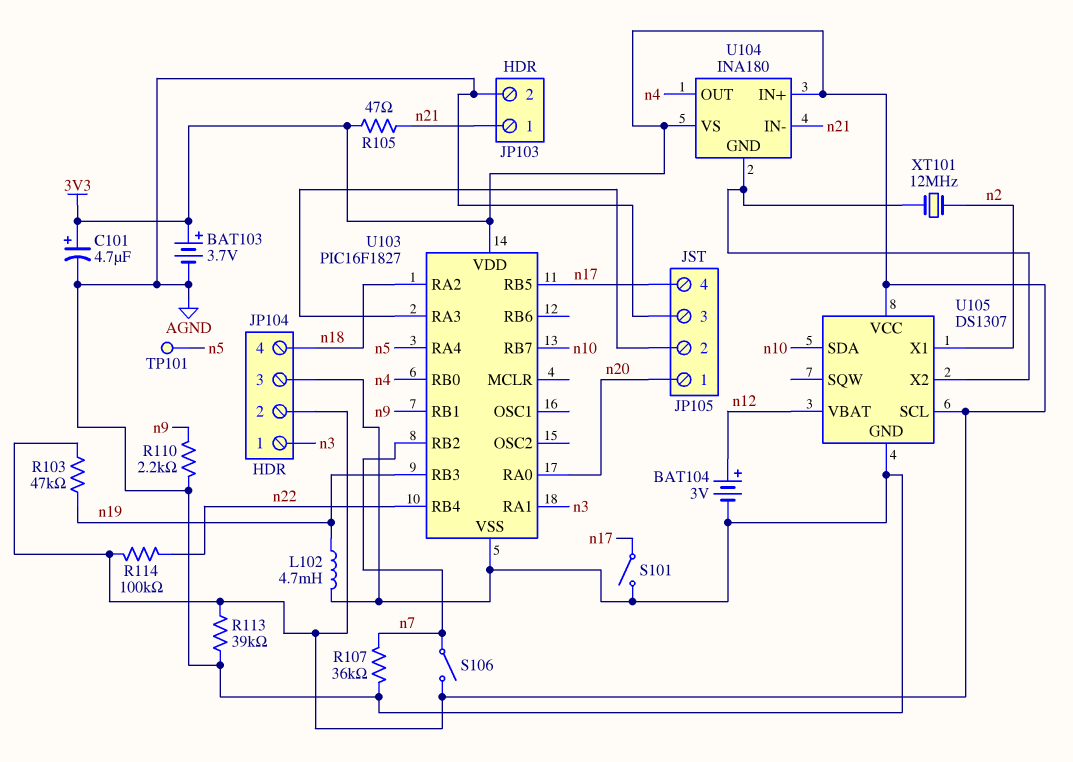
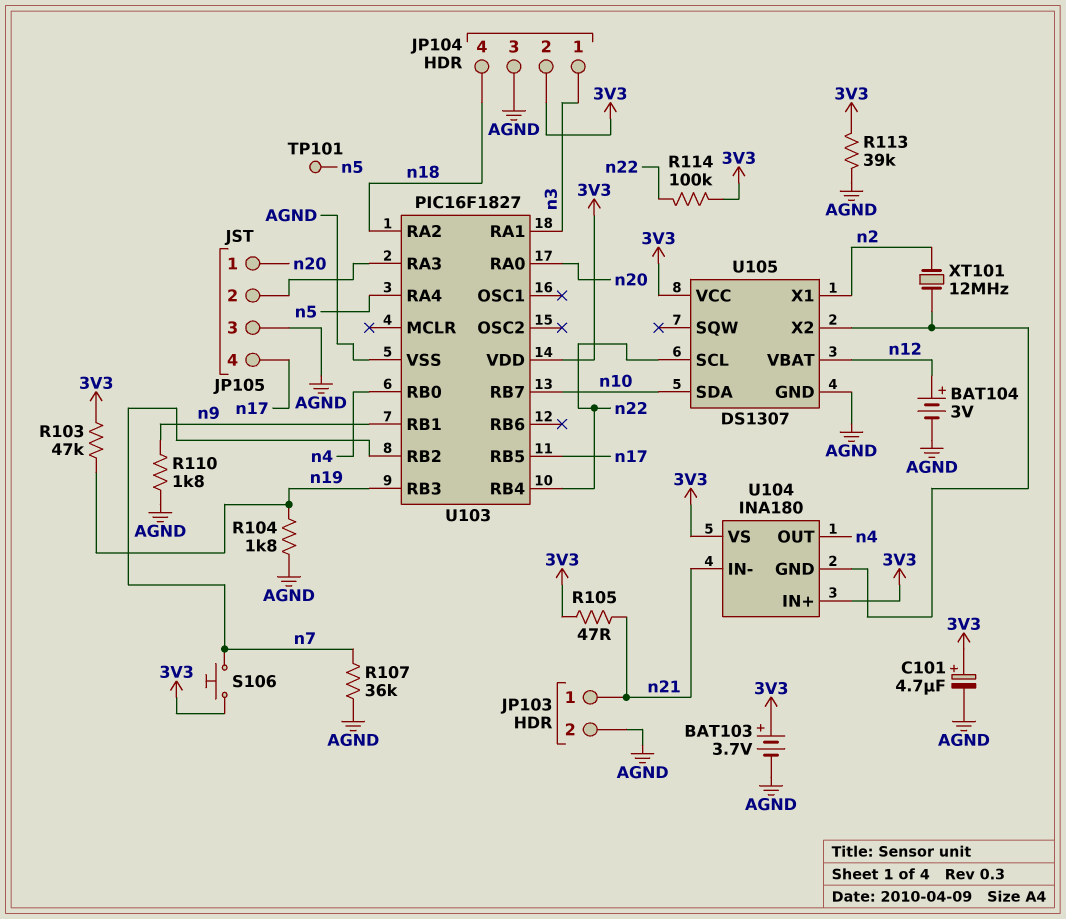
L102: 4.7mH (AGND, n19) -> none
R104: none -> 1.8k (AGND, n19)
R110: 2.2k (AGND, n9) -> 1.8k (AGND, n9)
S101: switch (AGND, n17) -> none
S106: switch (3V3, n7) -> button (3V3, n7)
U105 pin SCL: 3V3 -> n22

